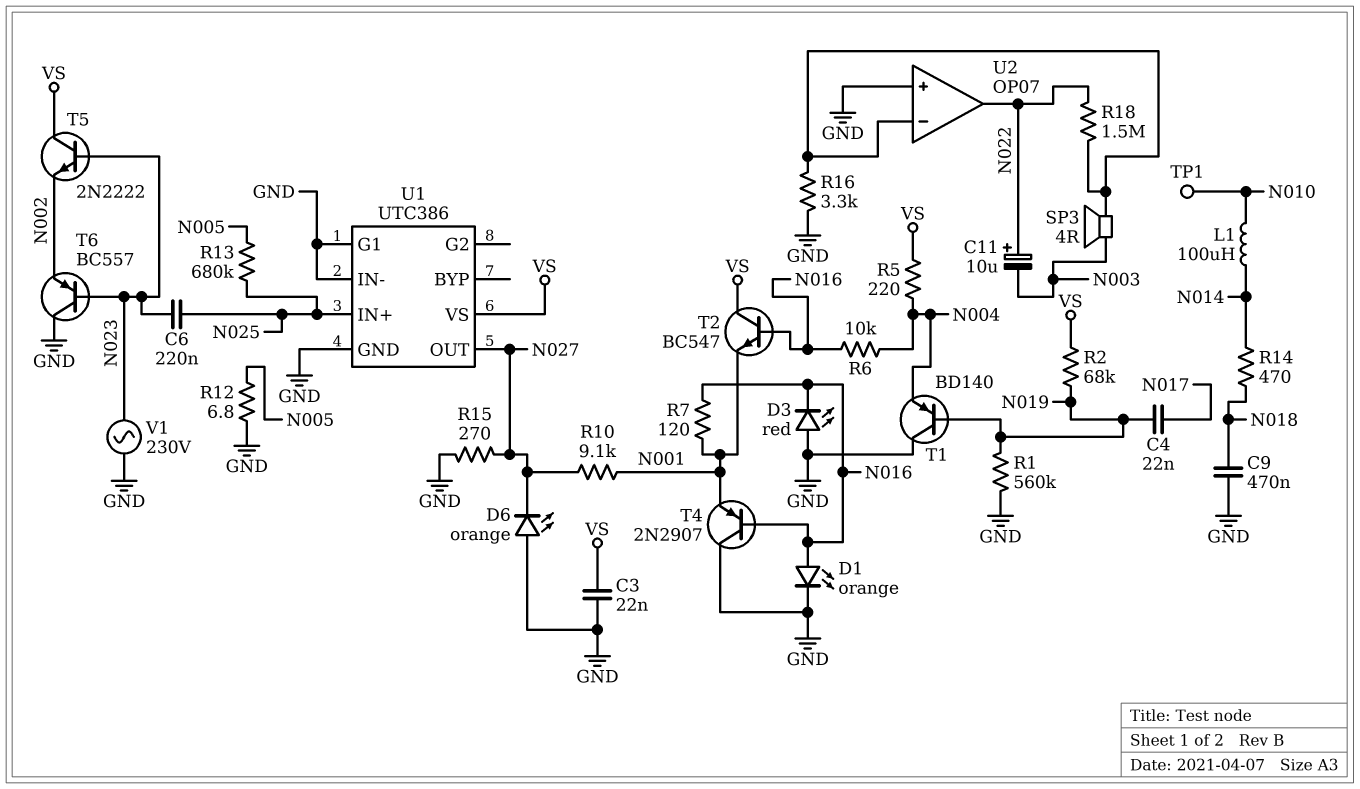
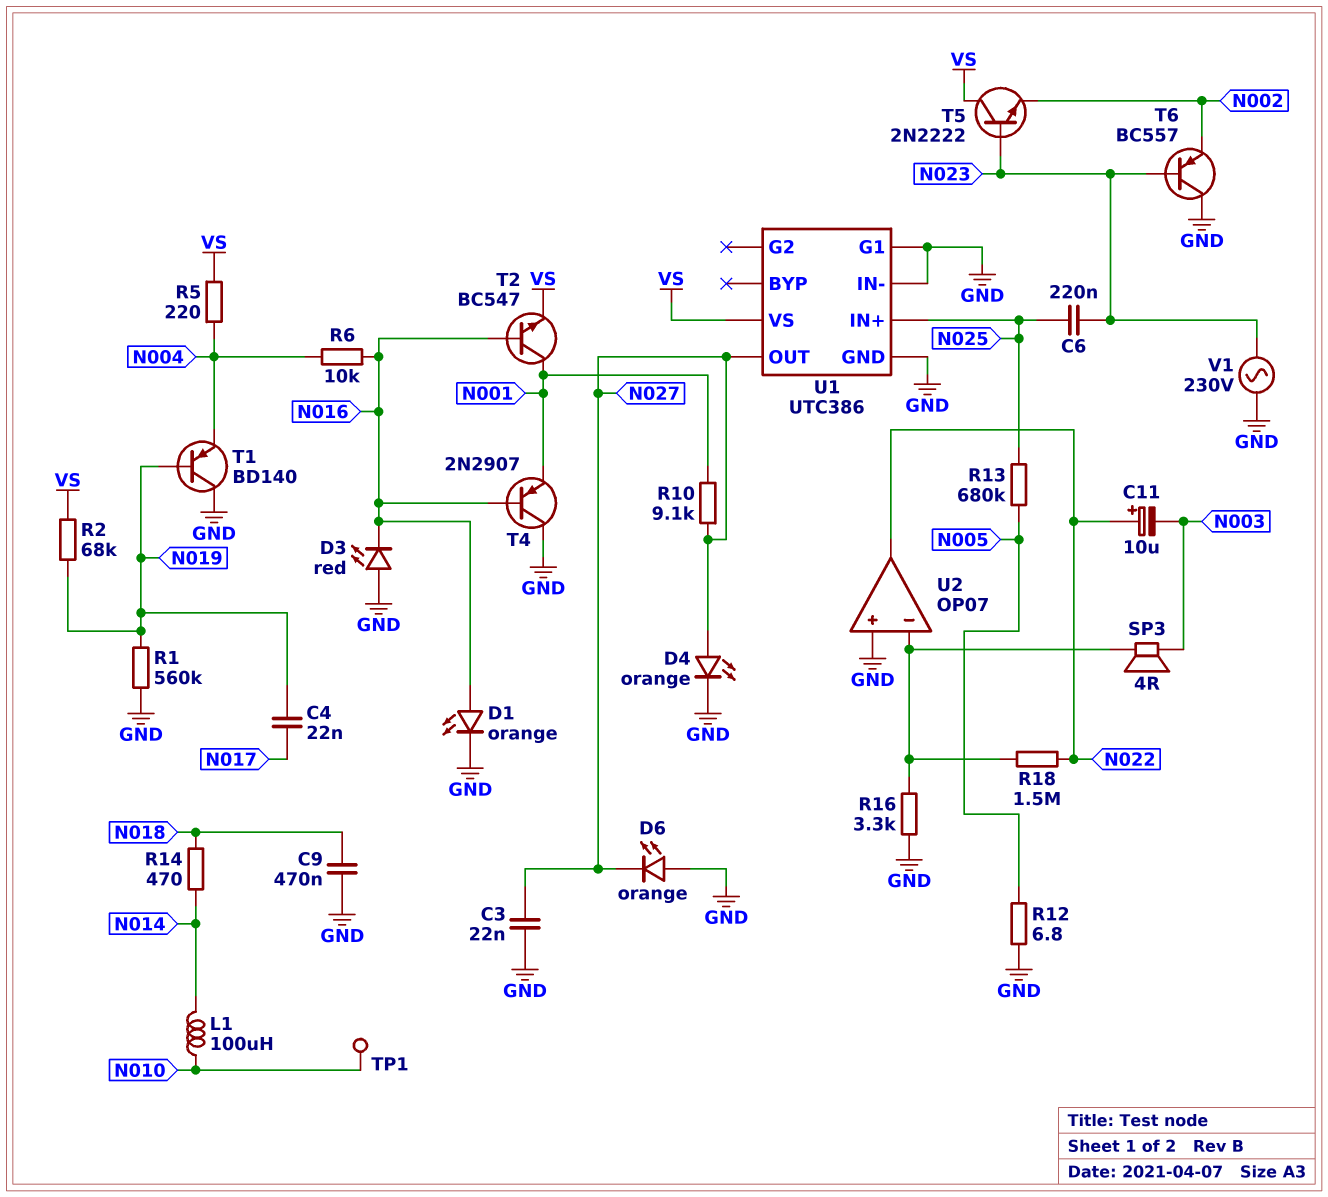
C3: 22nF (GND, VS) -> 22nF (GND, N027)
D4: none -> LED orange (A N027, K GND)
R7: 120 (N001, N016) -> none
R15: 270 (GND, N027) -> none
T2: NPN BC547 (B N016, C VS, E N001) -> NPN BC547 (B N016, C N001, E VS)

